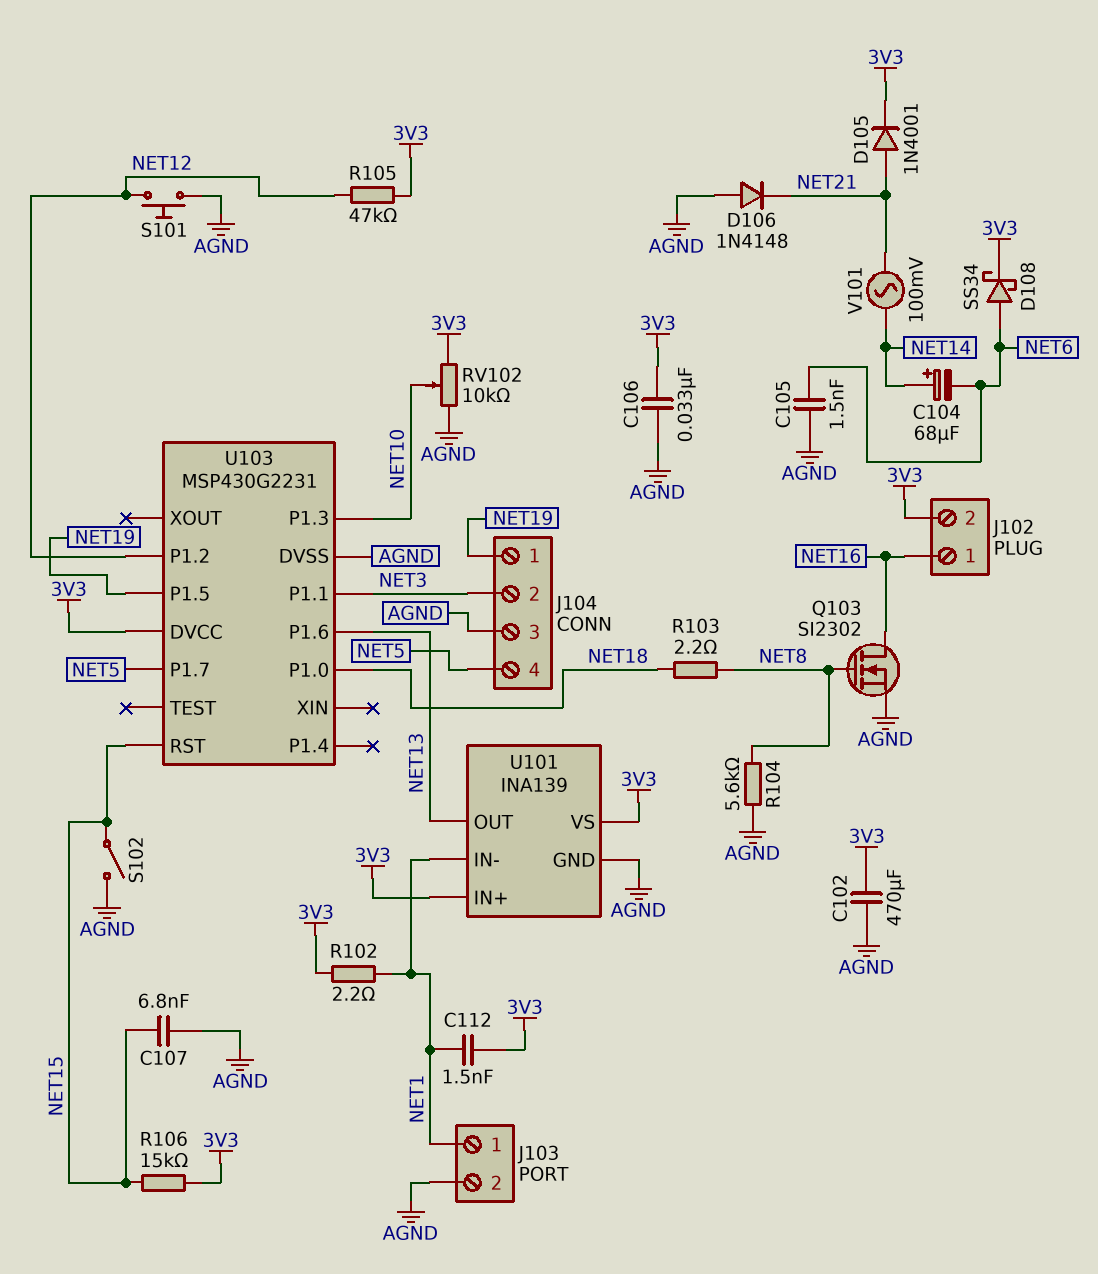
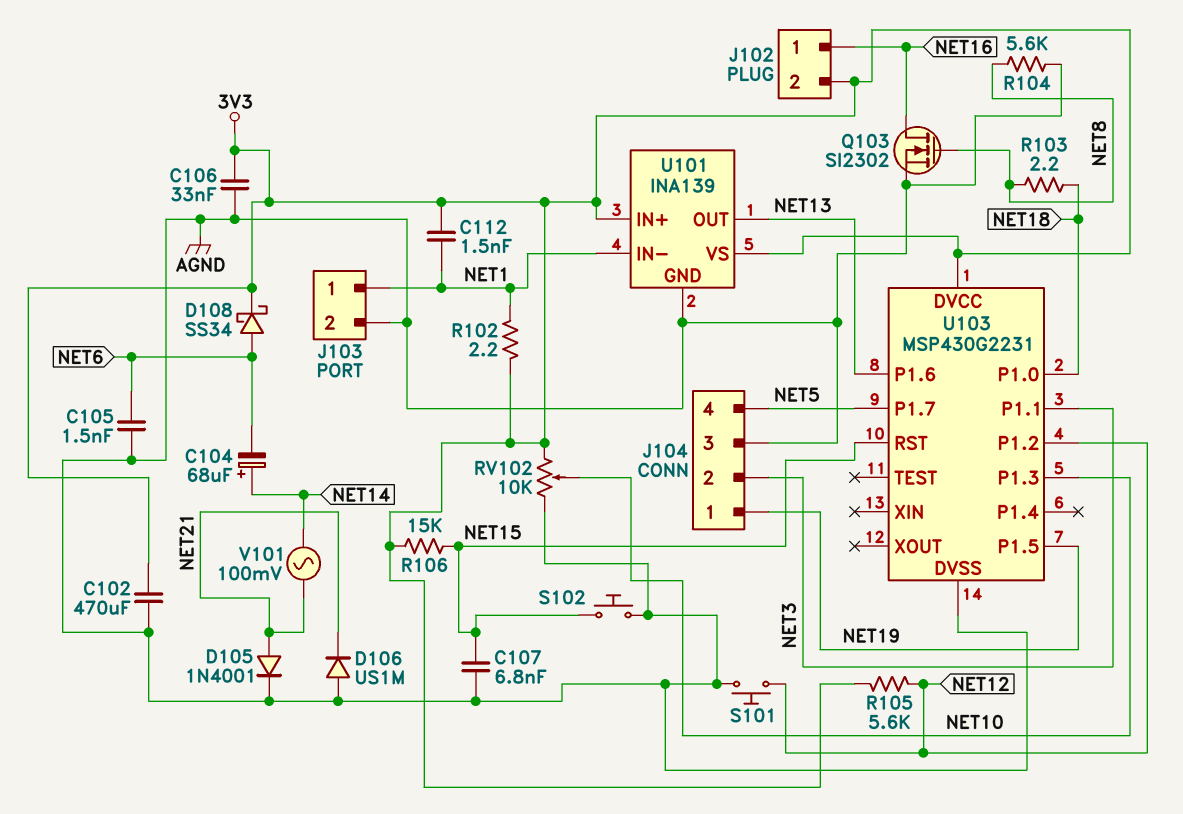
D105: diode 1N4001 (A NET21, K 3V3) -> diode 1N4001 (A NET21, K AGND)
D106: diode 1N4148 (A AGND, K NET21) -> diode US1M (A AGND, K NET21)
R105: 47k (3V3, NET12) -> 5.6k (3V3, NET12)
S102: switch (AGND, NET15) -> button (AGND, NET15)

